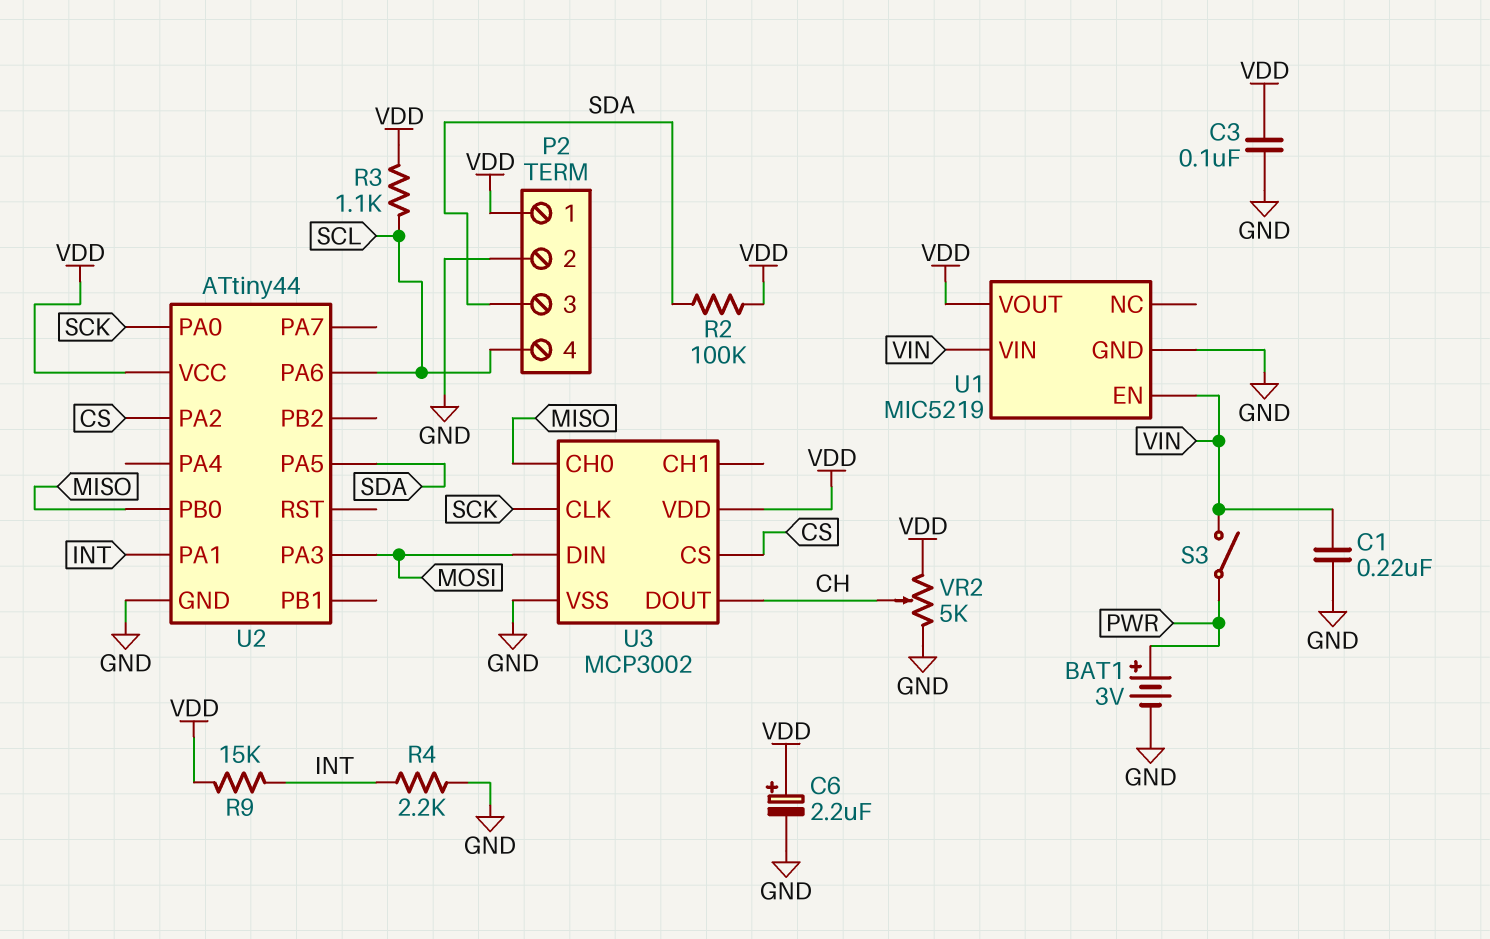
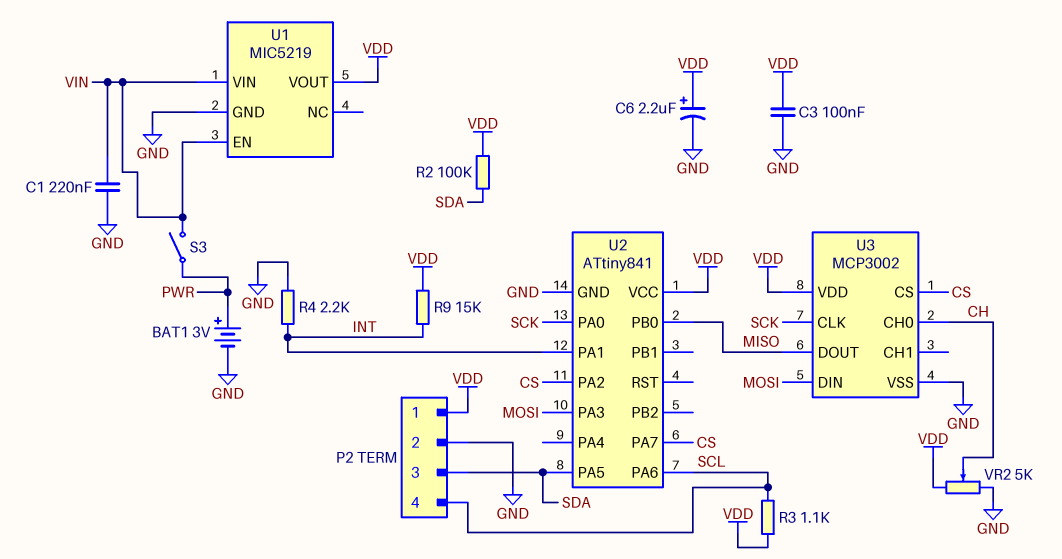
U2: ATtiny44 -> ATtiny841
U2 pin PA7: none -> CS
U3 pin CH0: MISO -> CH
U3 pin DOUT: CH -> MISO

